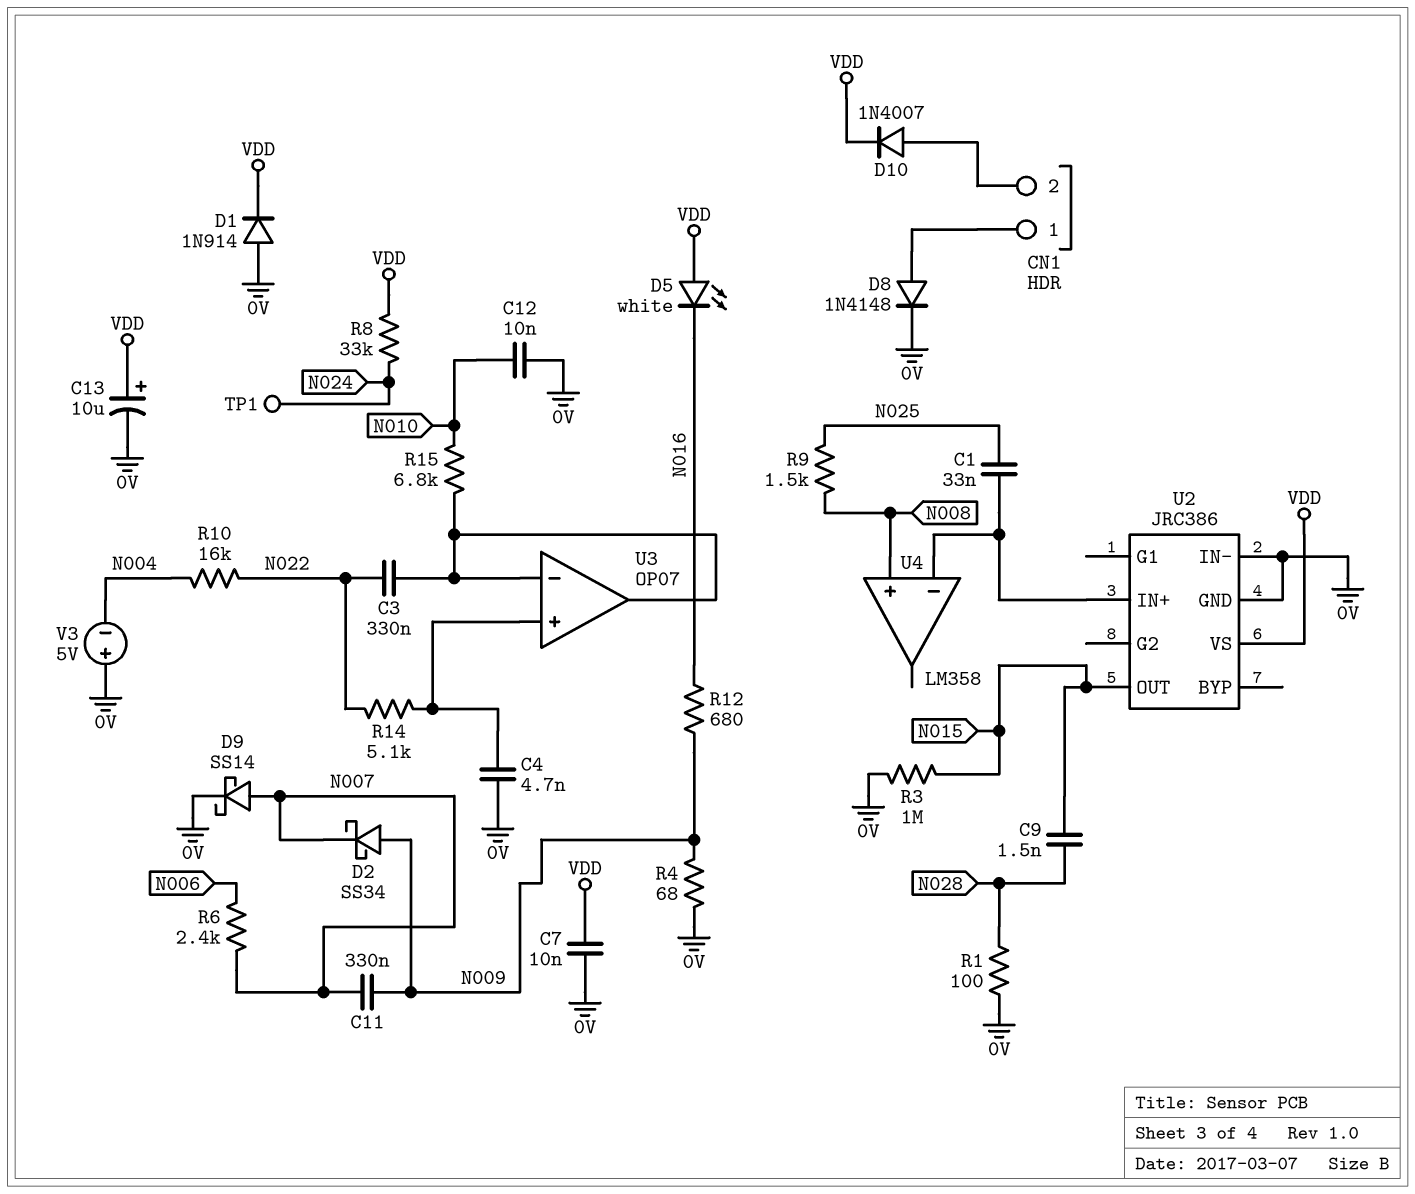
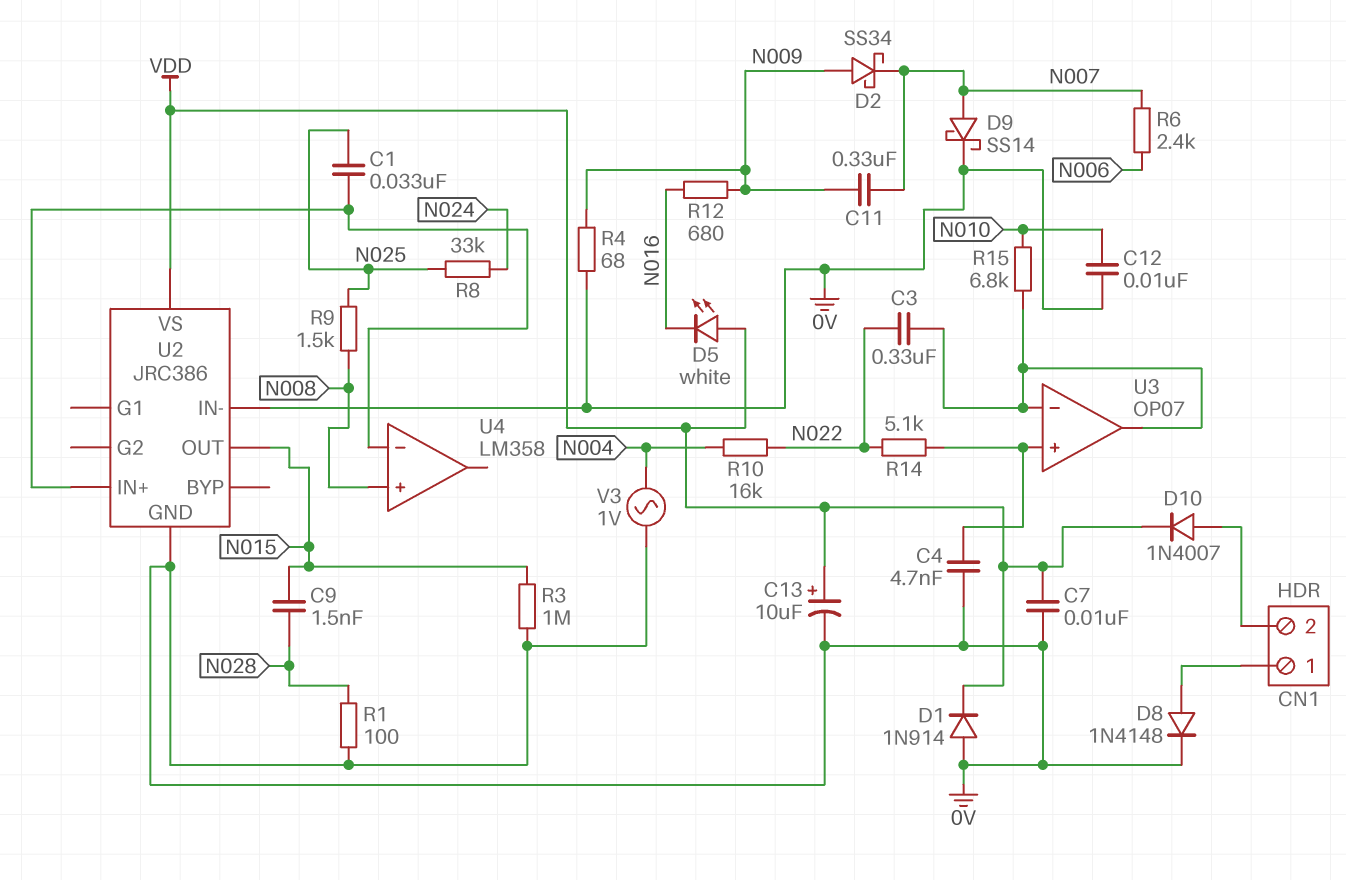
R8: 33k (N024, VDD) -> 33k (N024, N025)
TP1: test point (N024) -> none
V3: 5V (plus 0V, minus N004) -> AC 1V (0V, N004)

